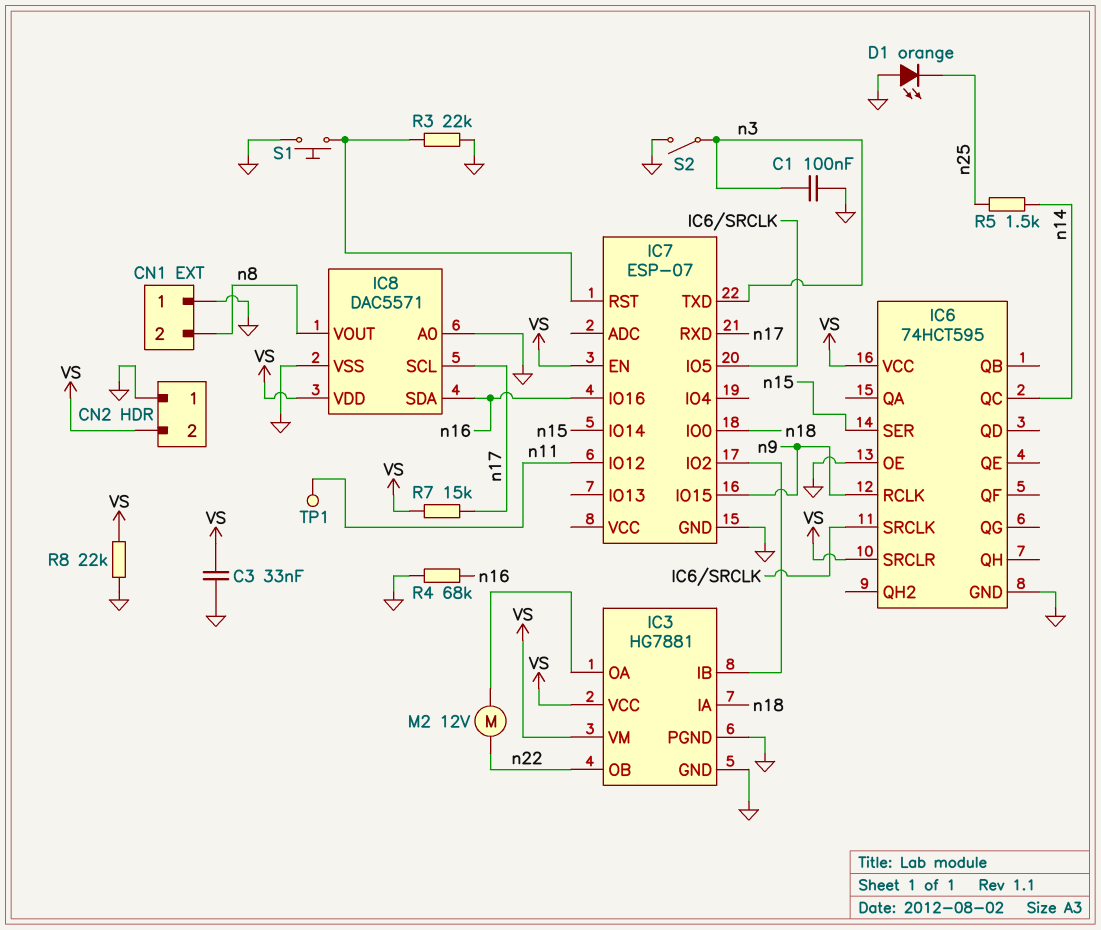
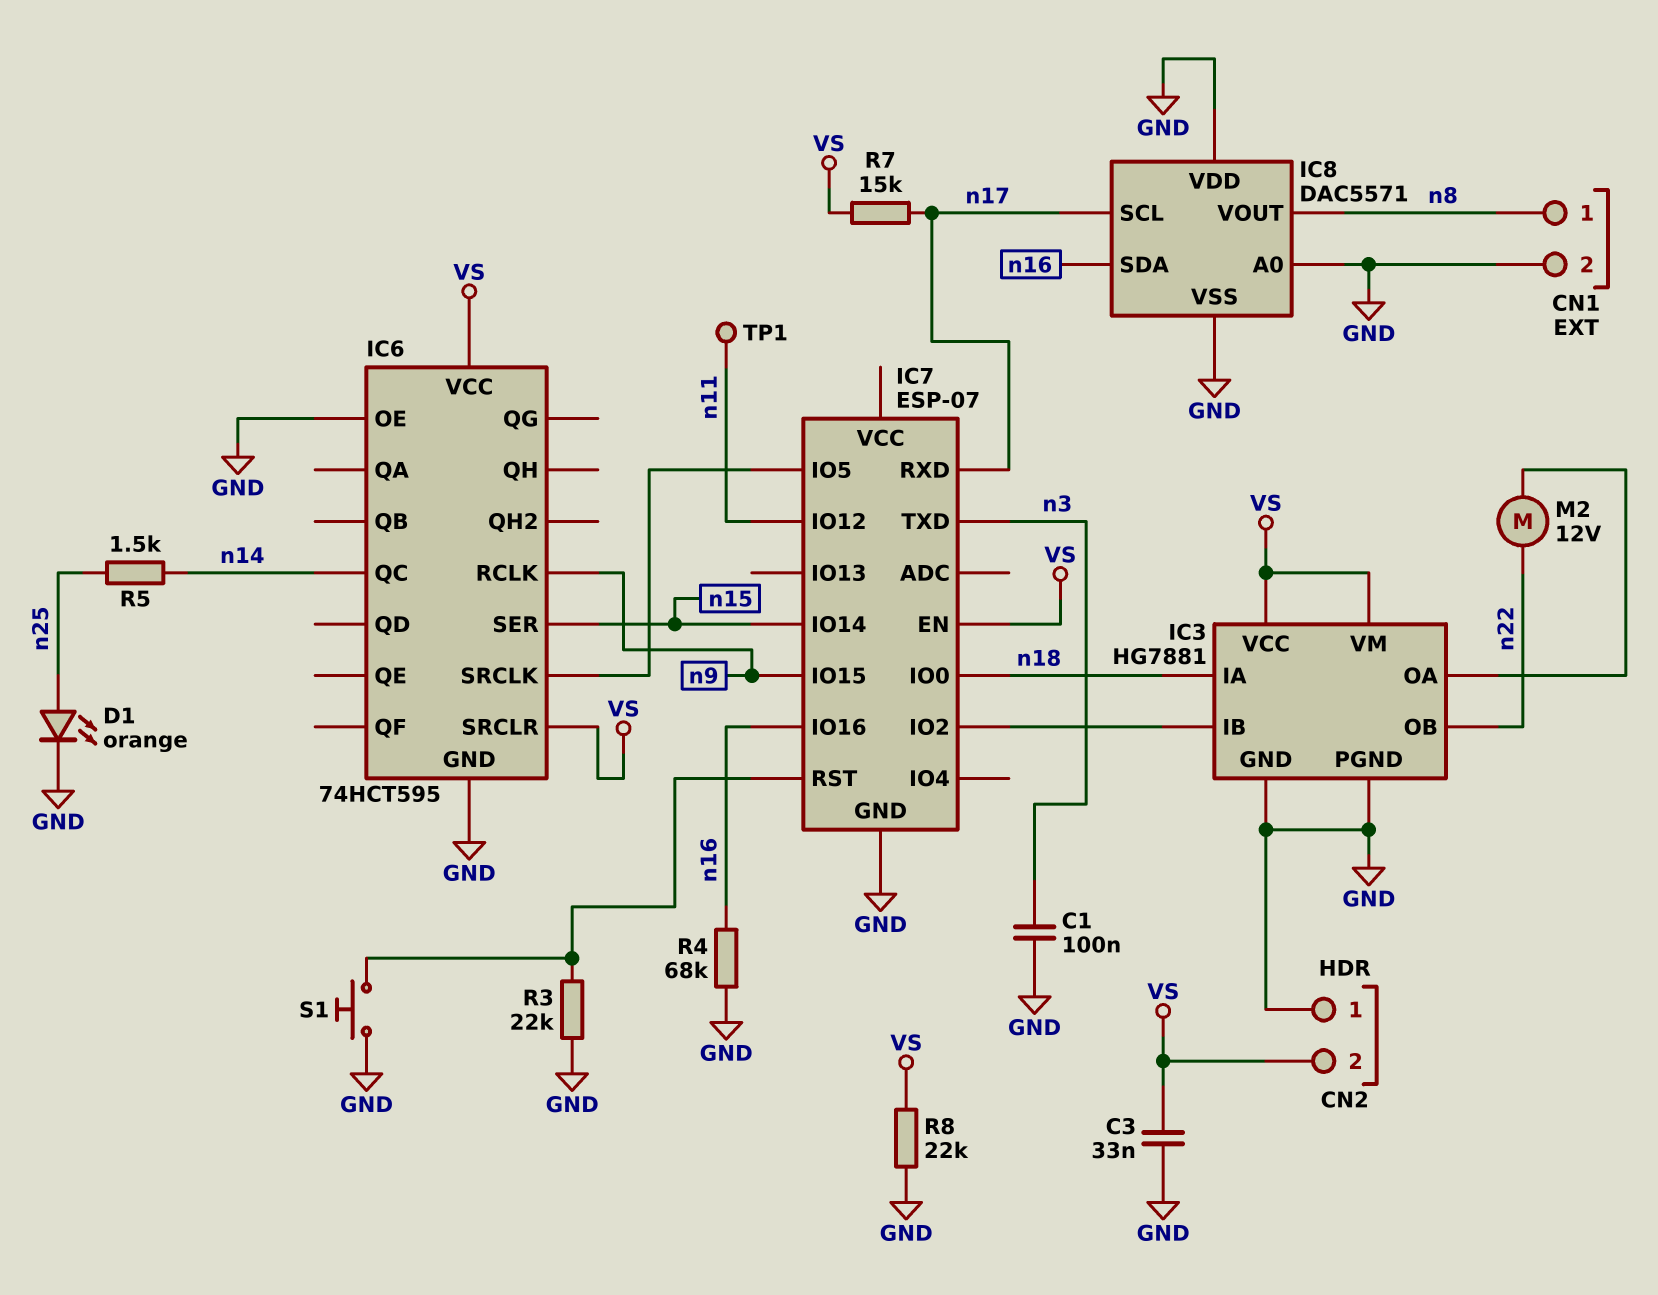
CN1 pin 1: GND -> n8
CN1 pin 2: n8 -> GND
D1: LED orange (A GND, K n25) -> LED orange (A n25, K GND)
IC8 pin VDD: VS -> GND
S2: switch (GND, n3) -> none

